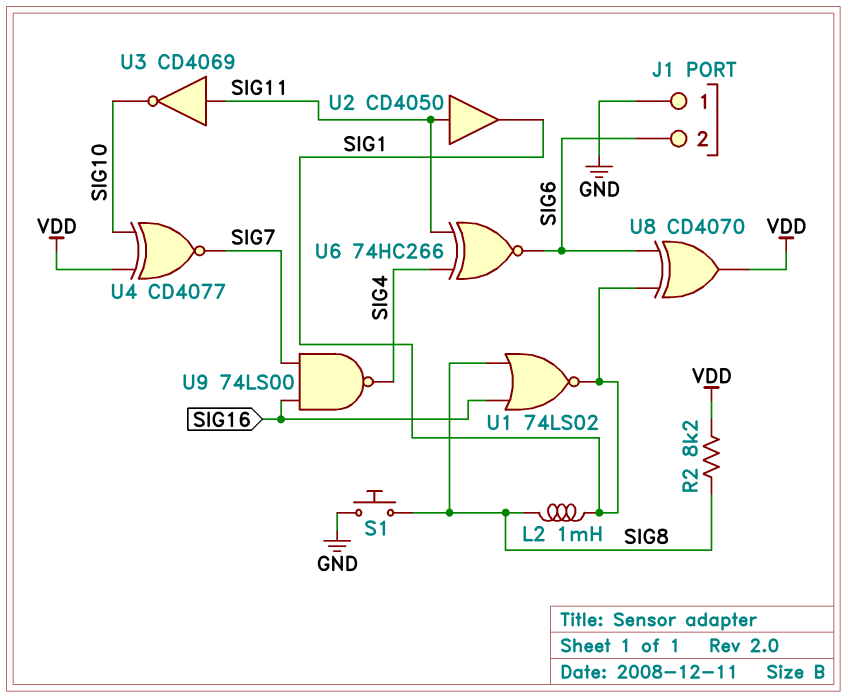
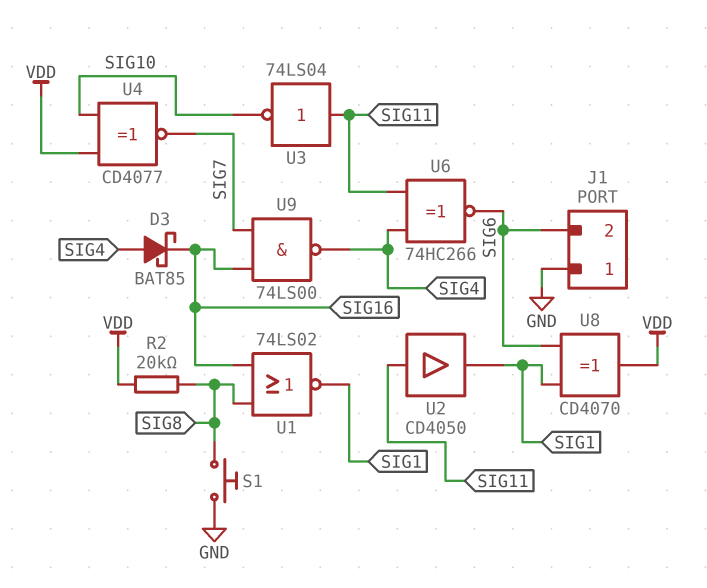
D3: none -> schottky BAT85 (A SIG4, K SIG16)
L2: 1mH (SIG1, SIG8) -> none
R2: 8.2k (SIG8, VDD) -> 20k (SIG8, VDD)
U3: NOT CD4069 (in SIG11, out SIG10) -> NOT 74LS04 (in SIG11, out SIG10)

